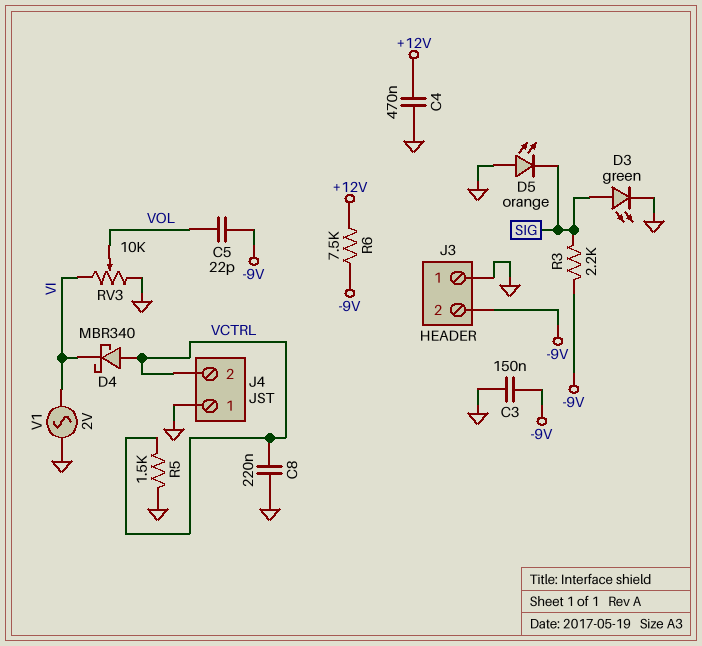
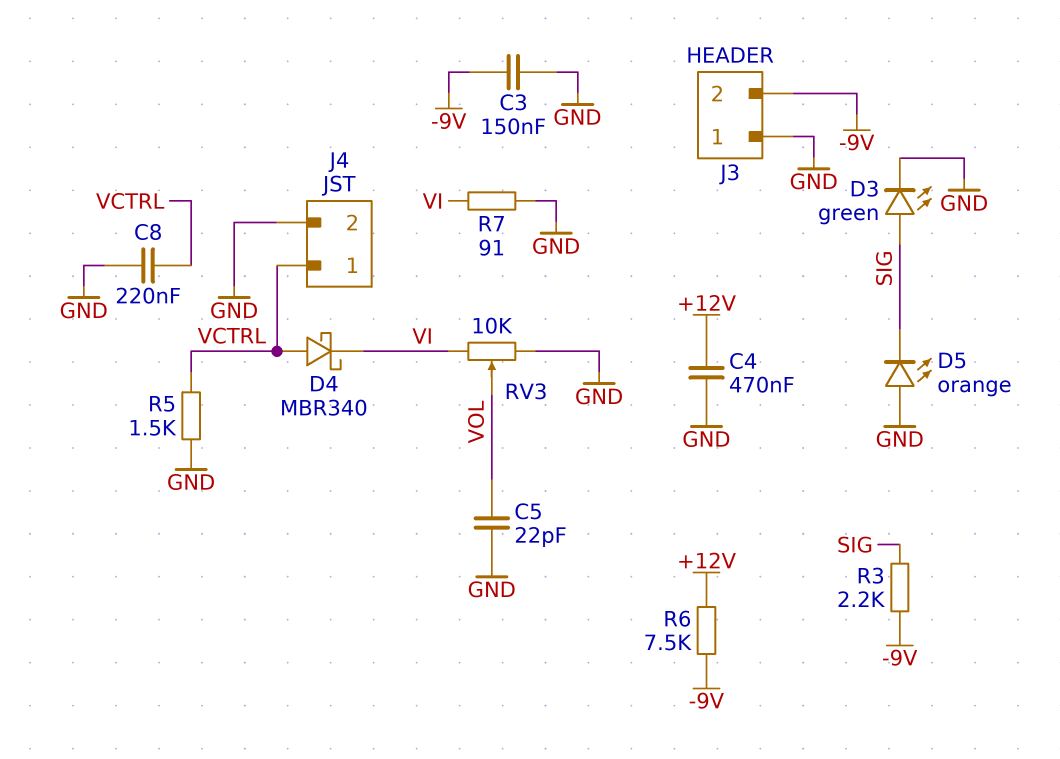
C5: 22pF (-9V, VOL) -> 22pF (GND, VOL)
J4 pin 1: GND -> VCTRL
J4 pin 2: VCTRL -> GND
R7: none -> 91 (GND, VI)
V1: AC 2V (GND, VI) -> none

